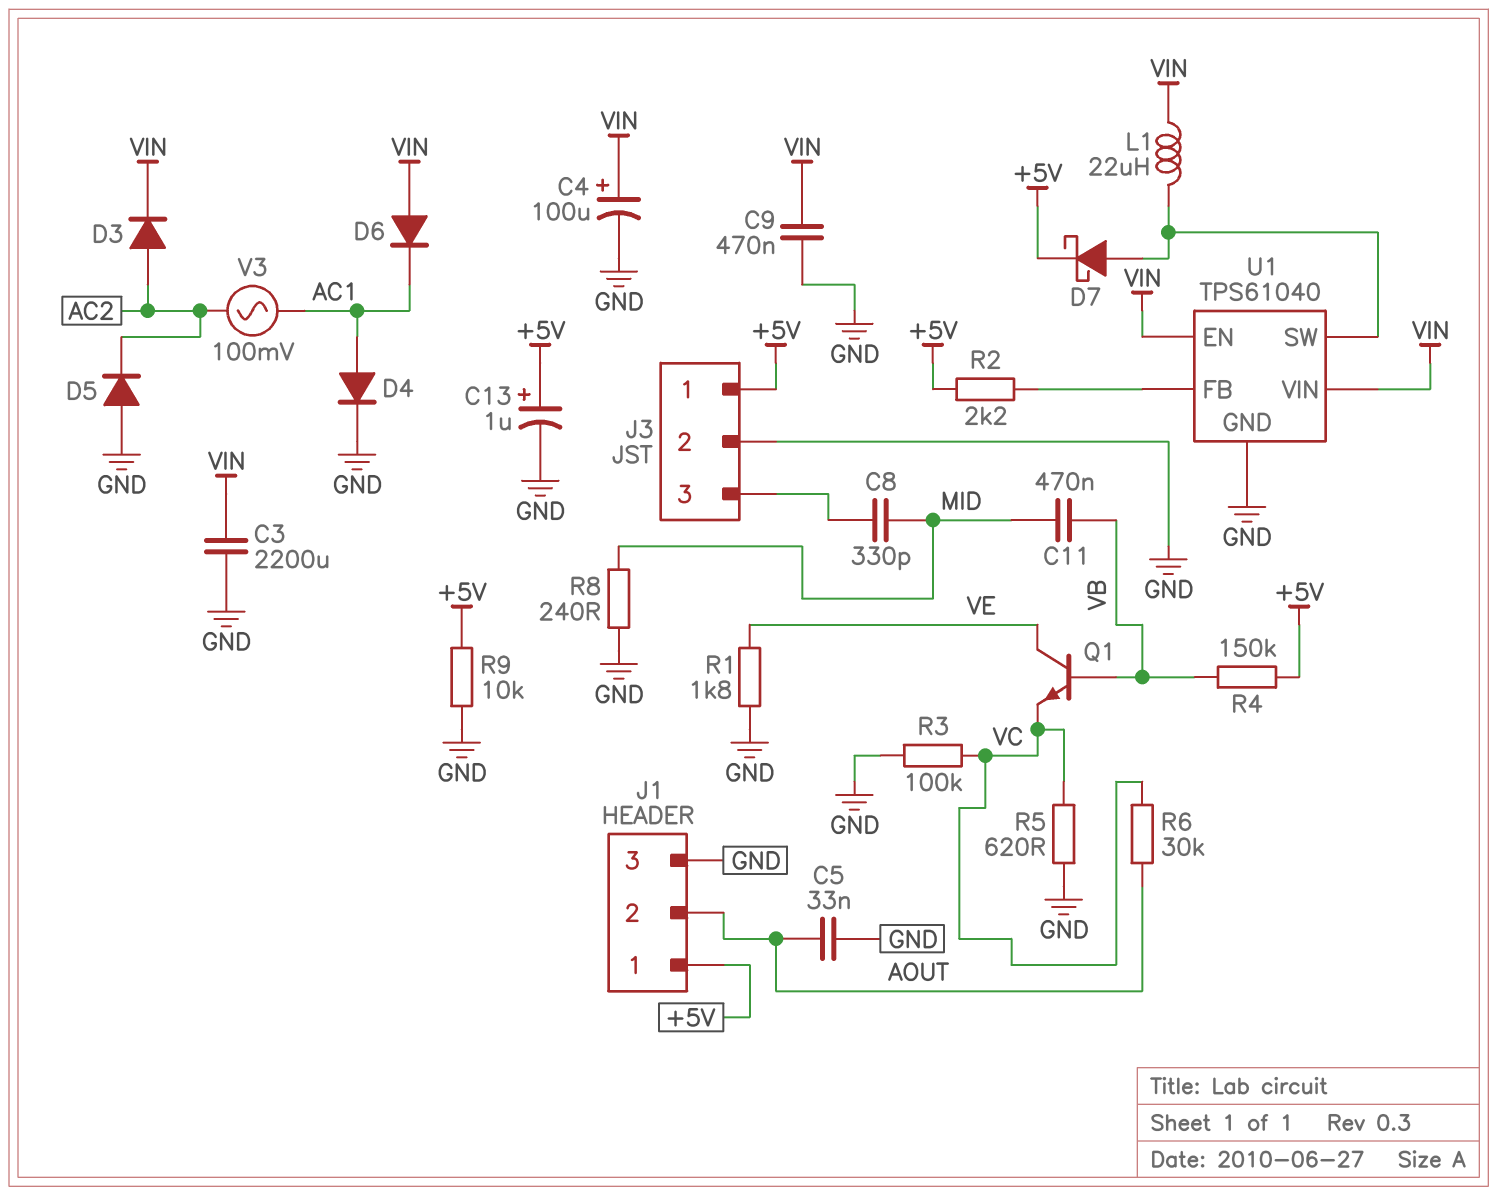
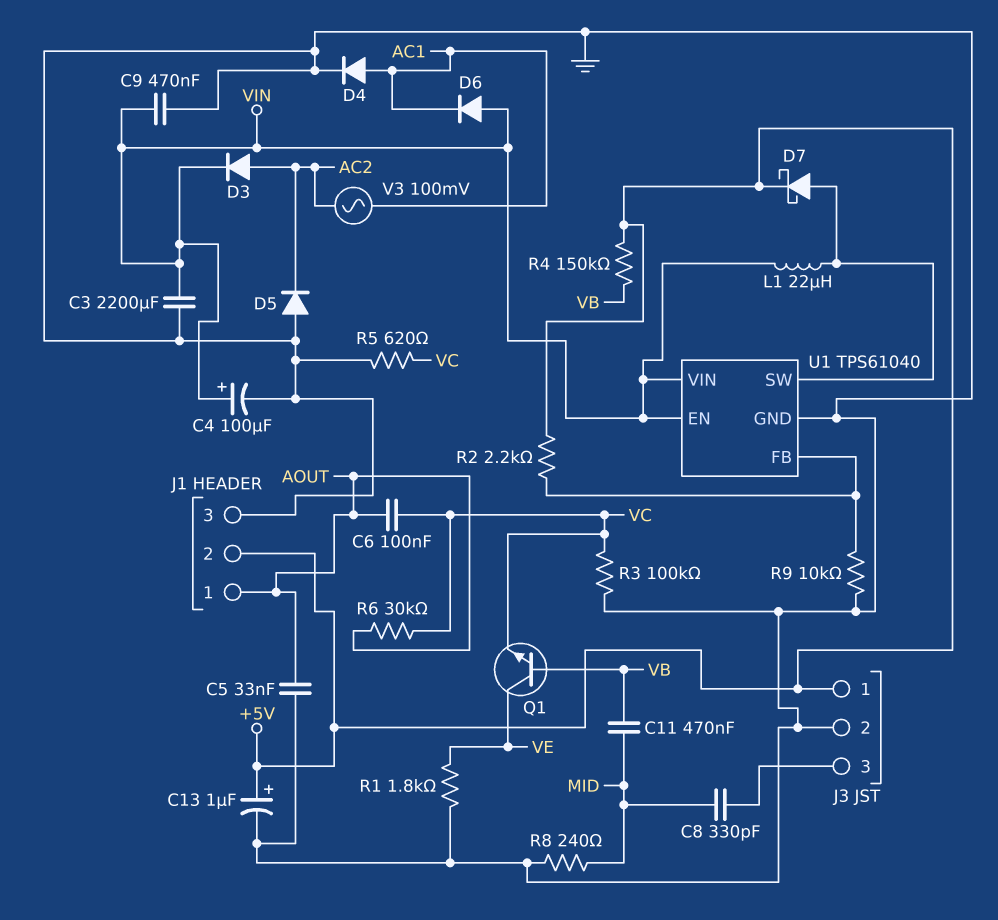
C6: none -> 100nF (AOUT, VC)
J1 pin 1: +5V -> AOUT
J1 pin 2: AOUT -> +5V
R9: 10k (+5V, GND) -> 10k (GND, U1/FB)

